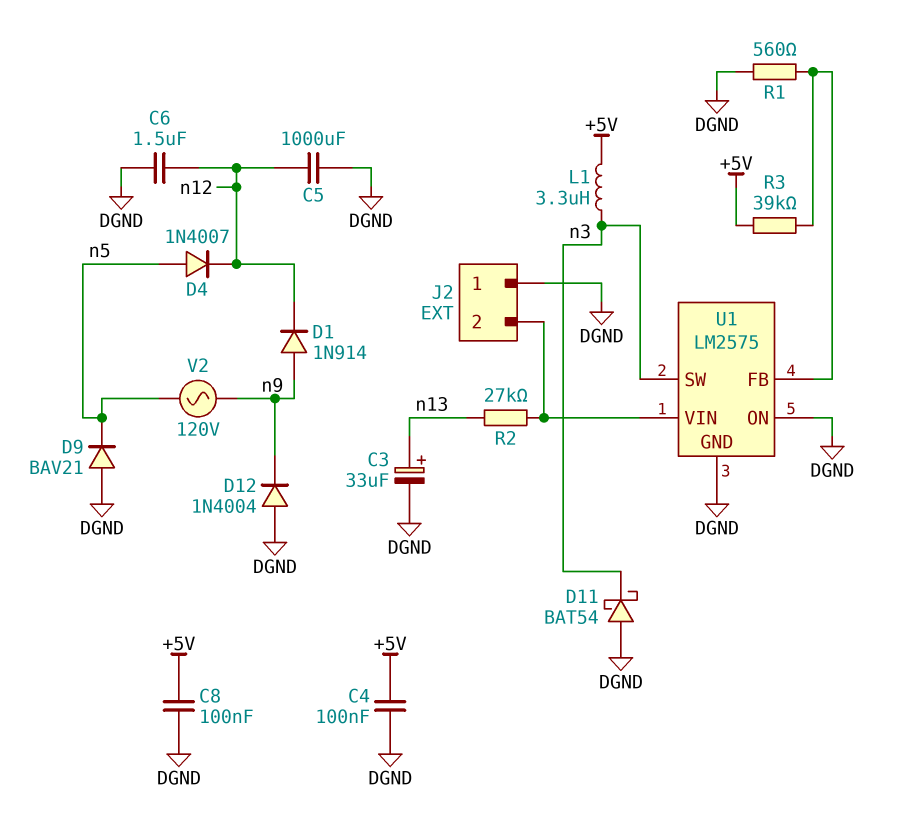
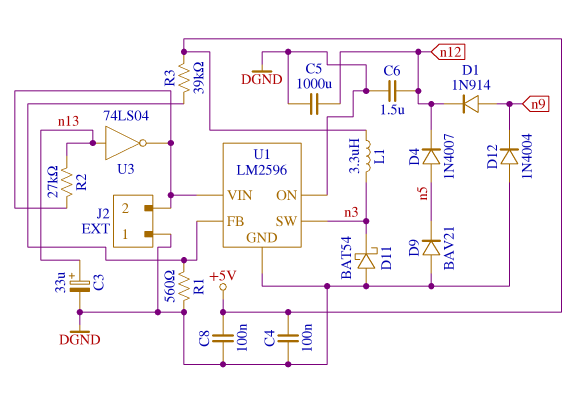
U1: LM2575 -> LM2596
U3: none -> NOT 74LS04 (in n13, out J2/2)
V2: AC 120V (n5, n9) -> none

